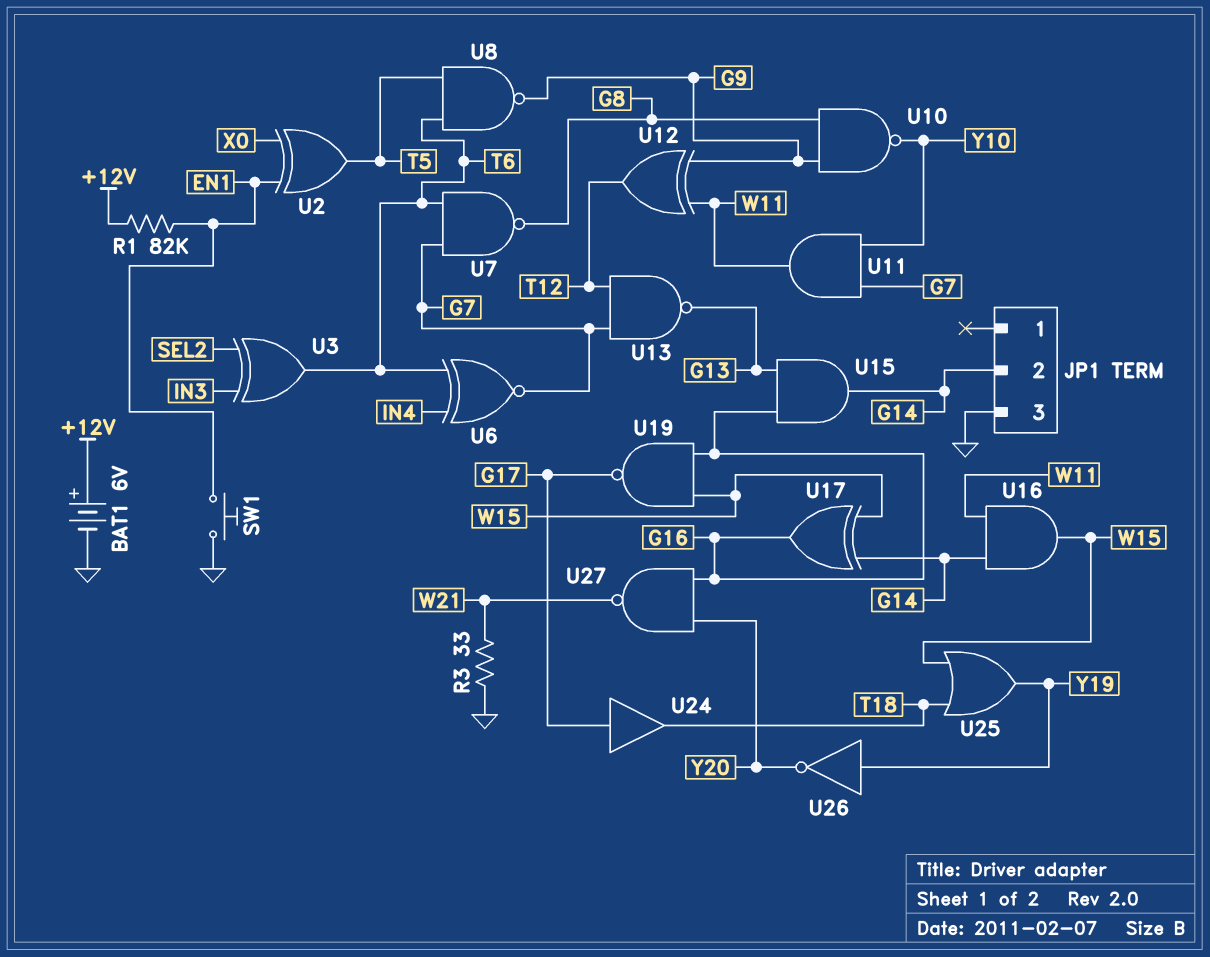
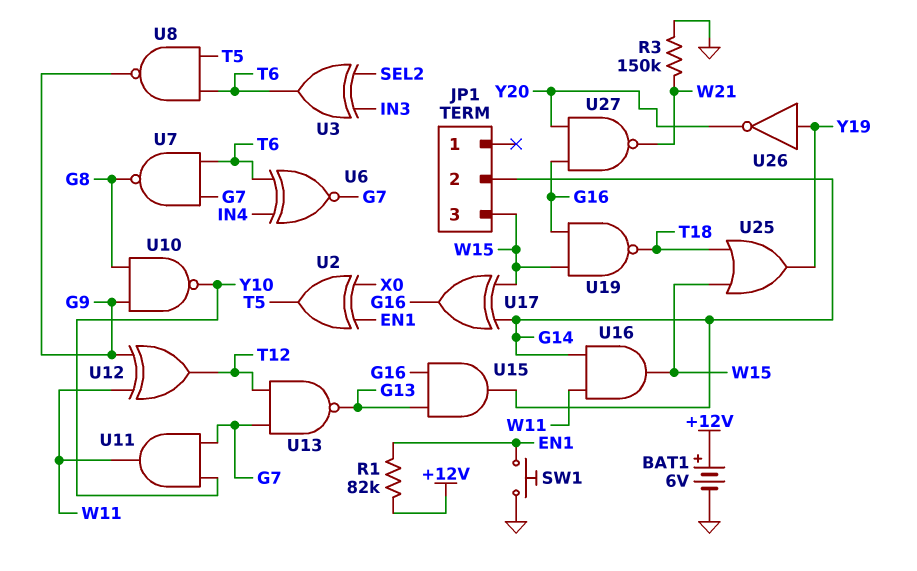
JP1 pin 3: GND -> W15
R3: 33 (GND, W21) -> 150k (GND, W21)
U19: NAND (in G16, in W15, out G17) -> NAND (in G16, in W15, out T18)
U24: buffer (in G17, out T18) -> none

